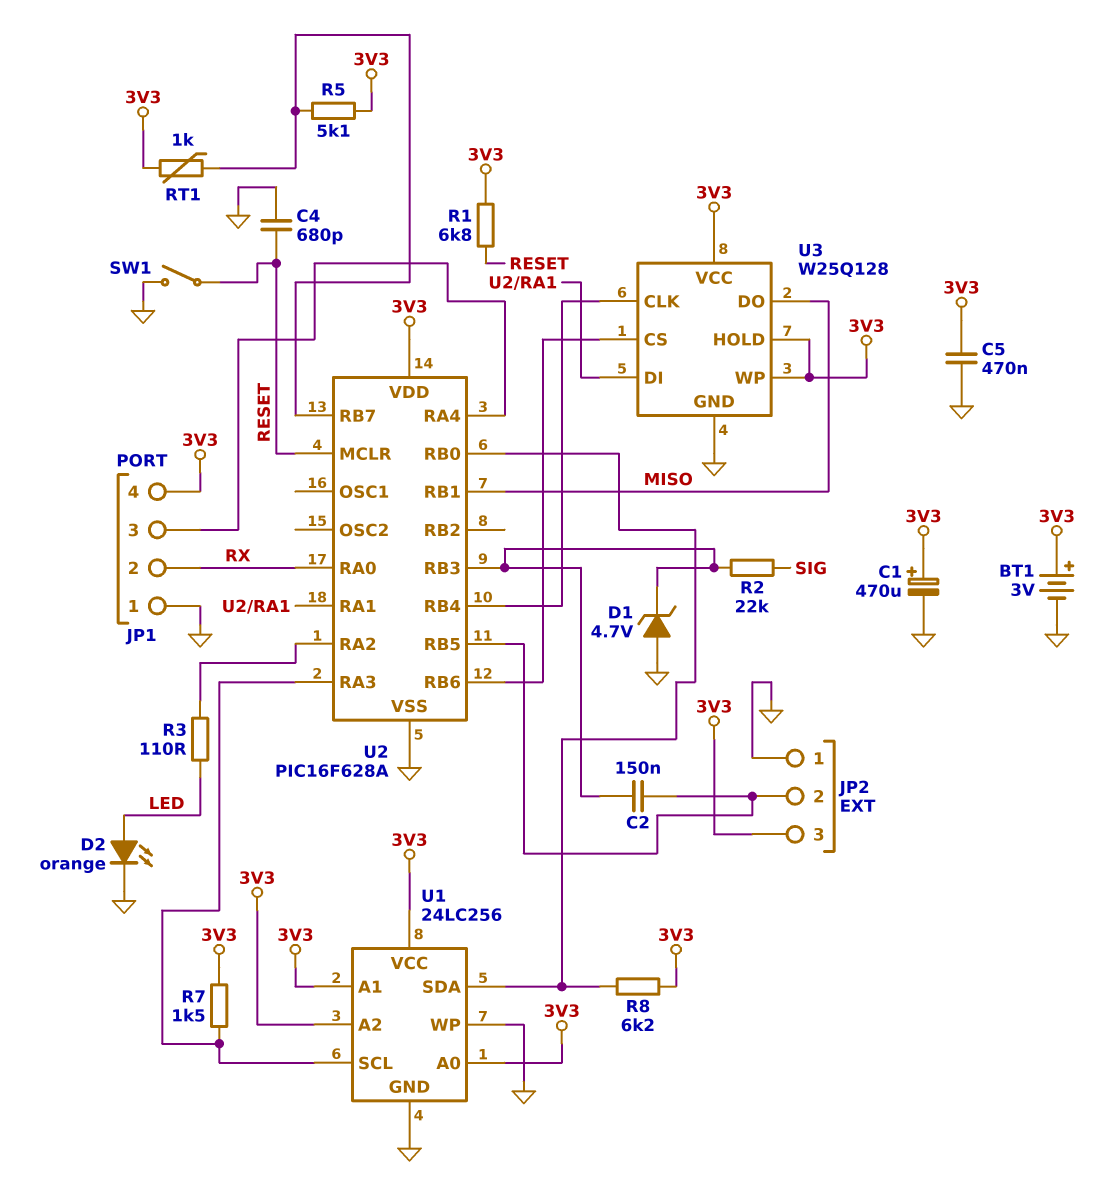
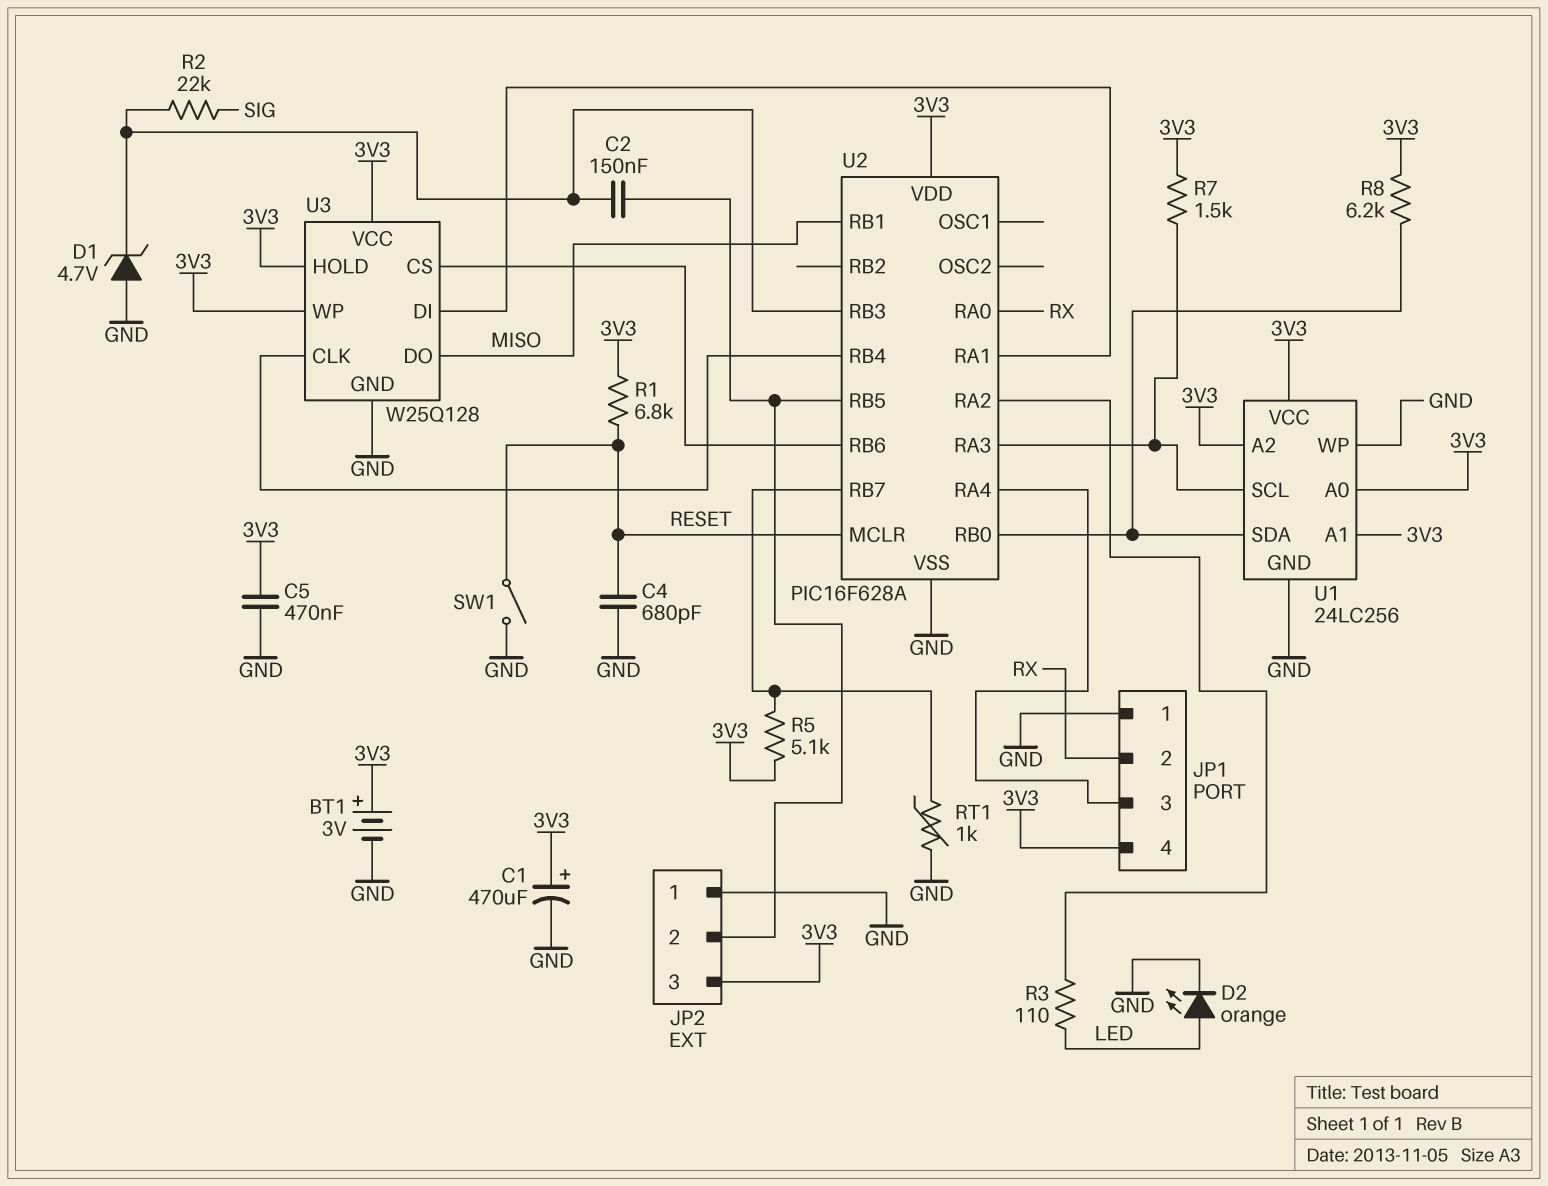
RT1: 1k (3V3, U2/RB7) -> 1k (GND, U2/RB7)

